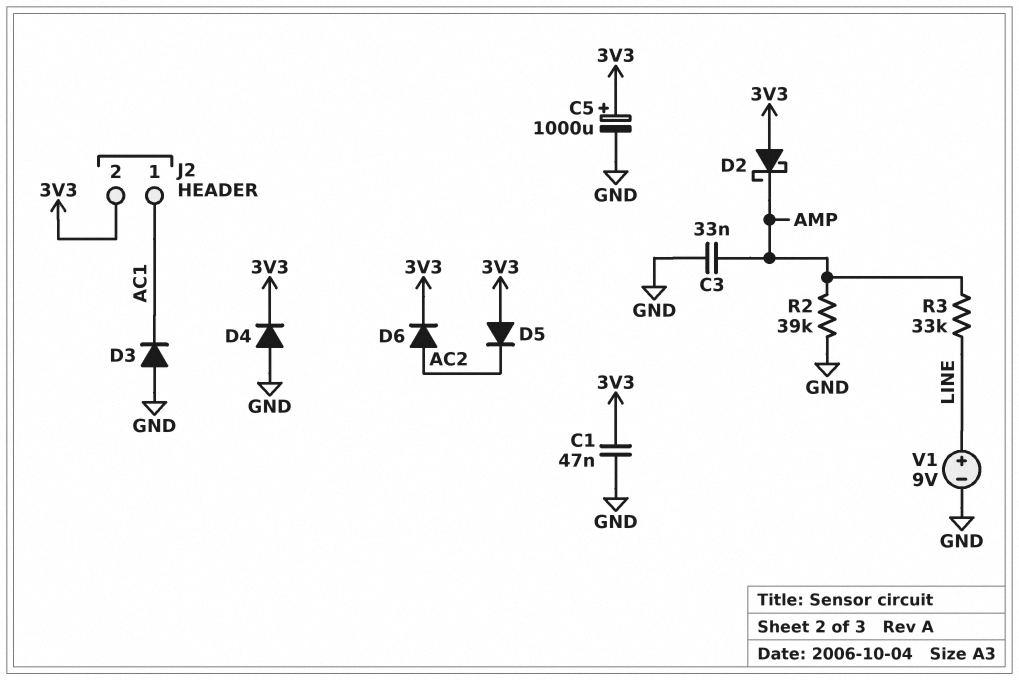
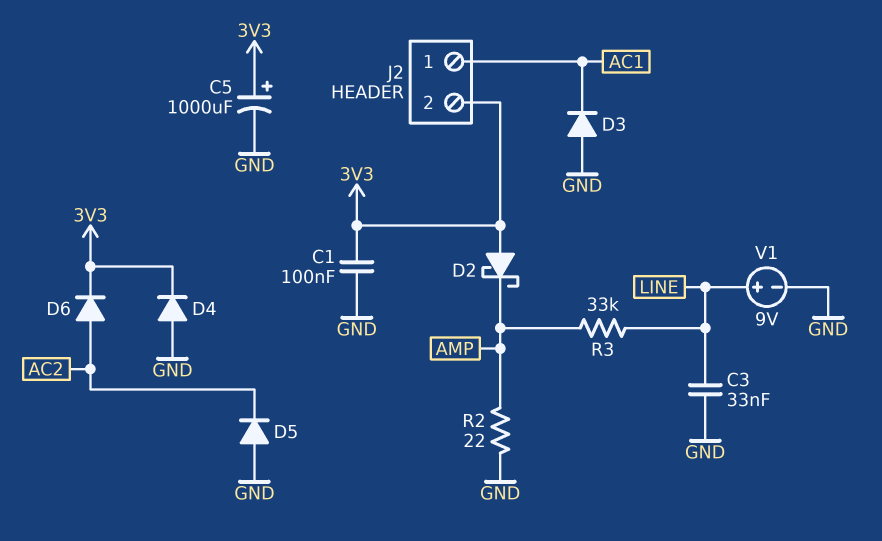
C1: 47nF (3V3, GND) -> 100nF (3V3, GND)
C3: 33nF (AMP, GND) -> 33nF (GND, LINE)
D5: diode (A 3V3, K AC2) -> diode (A GND, K AC2)
R2: 39k (AMP, GND) -> 22 (AMP, GND)

